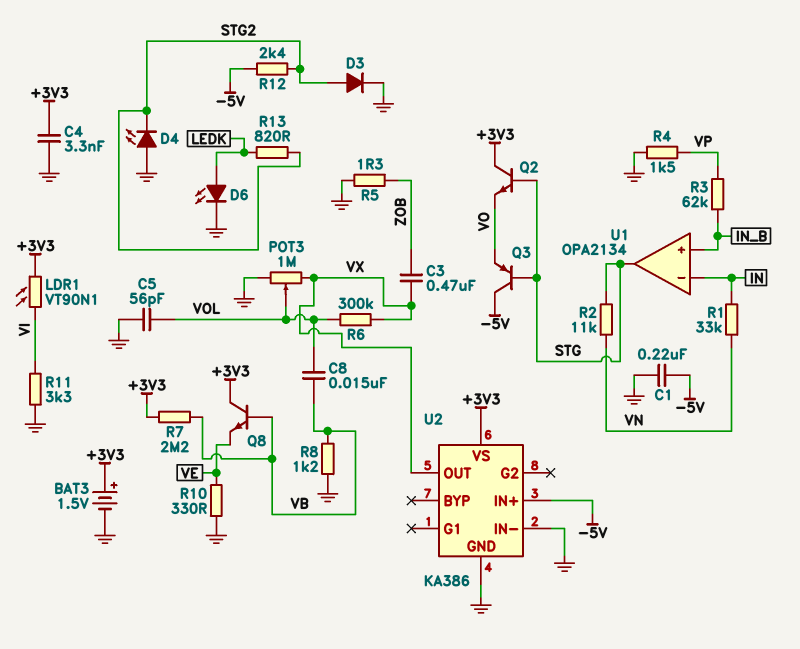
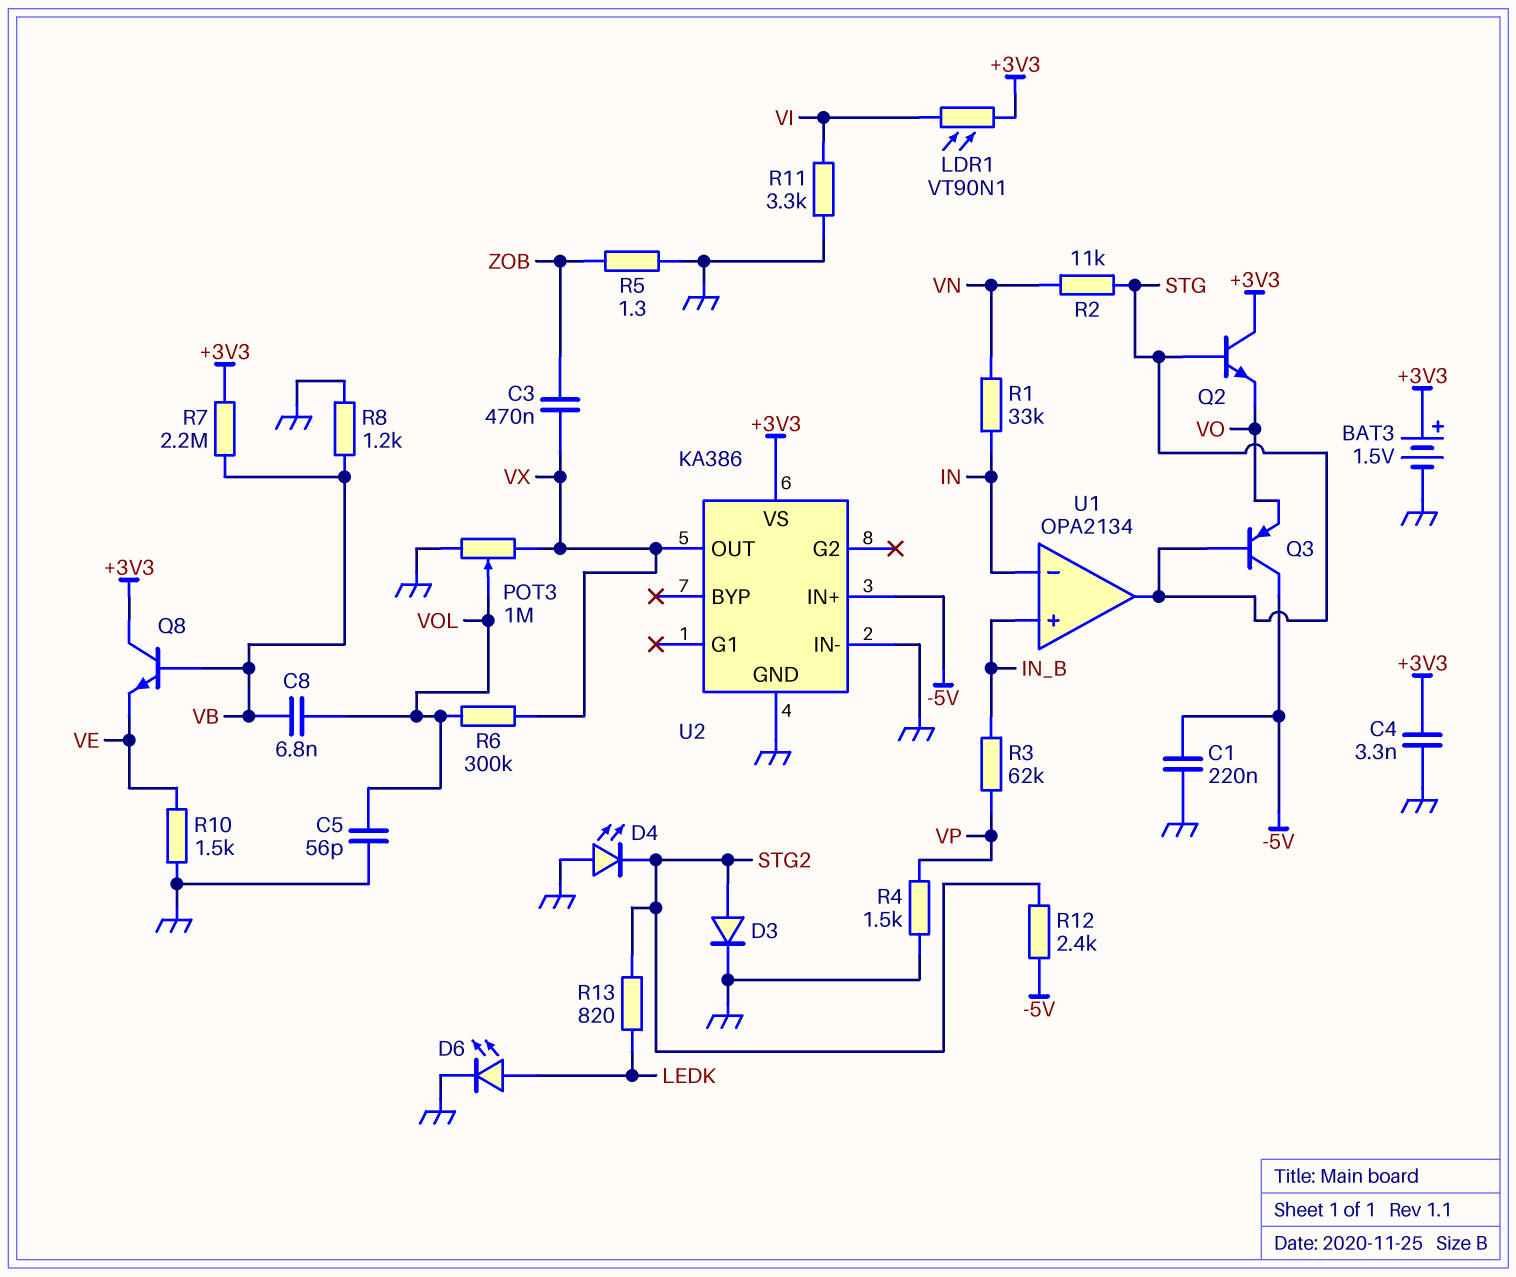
C8: 15nF (VB, VOL) -> 6.8nF (VB, VOL)
R10: 330 (GND, VE) -> 1.5k (GND, VE)

